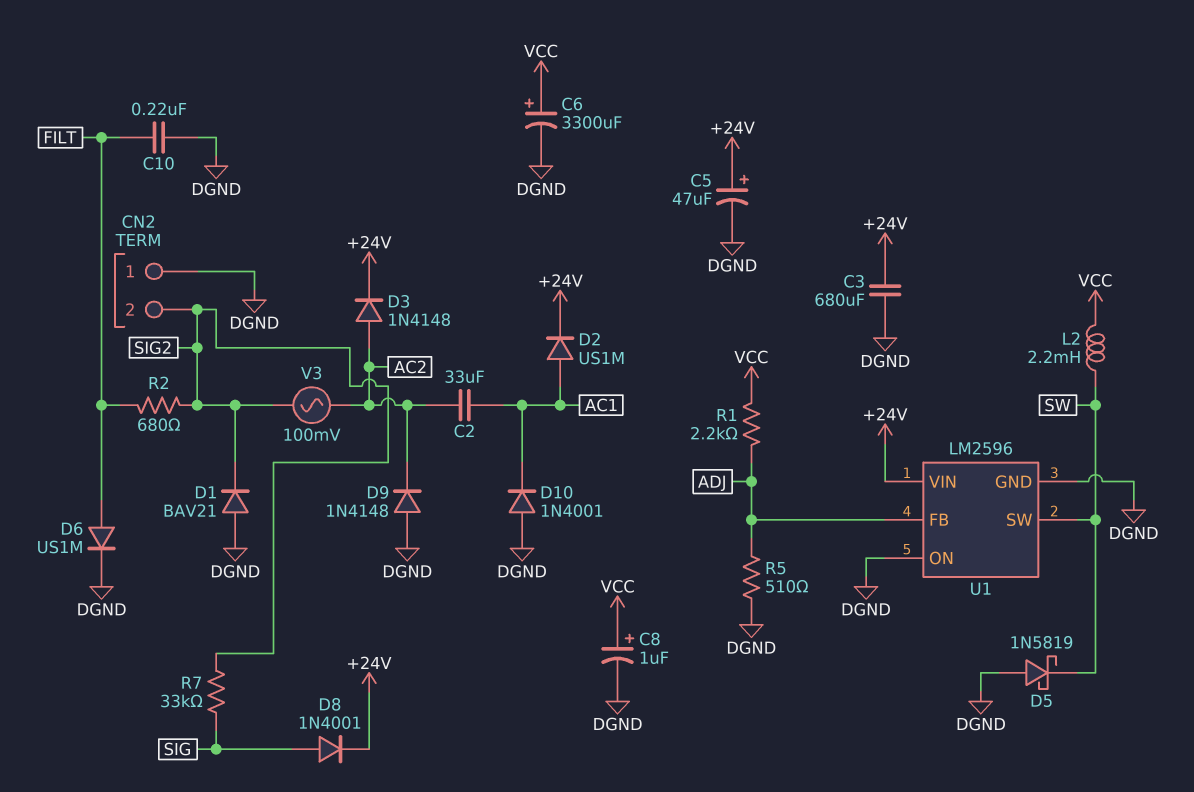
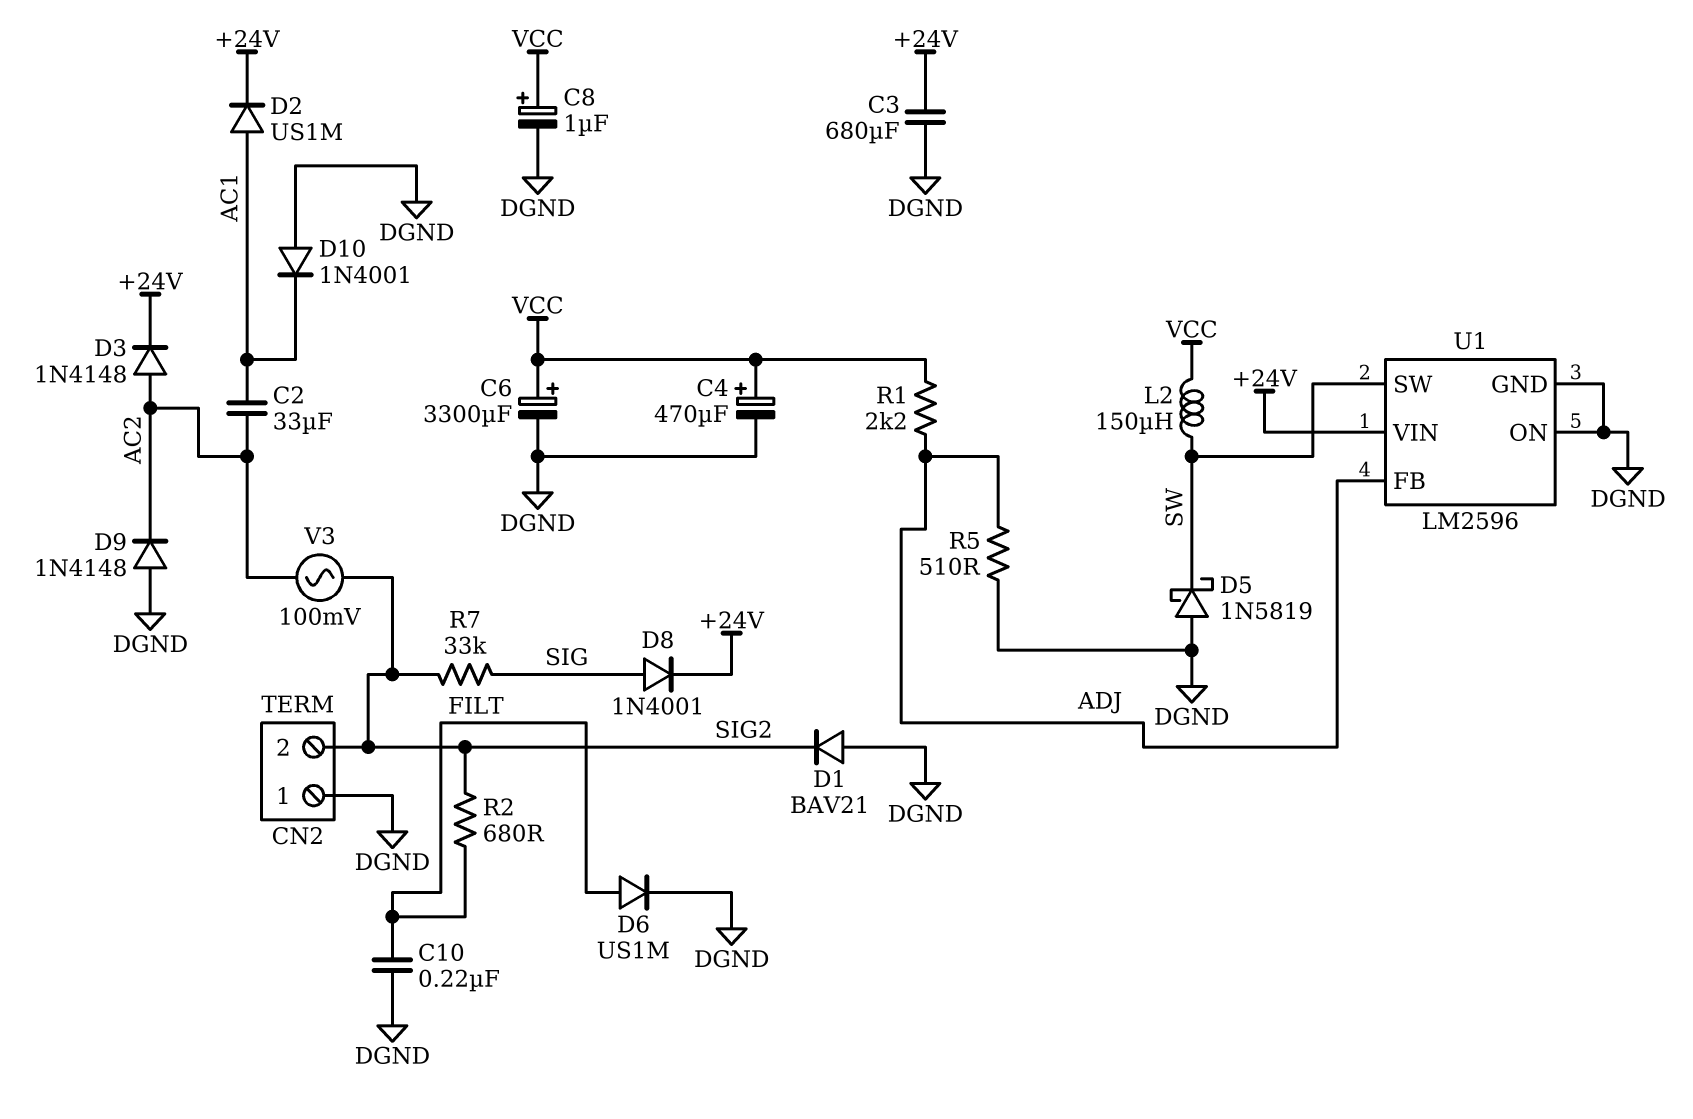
C4: none -> 470uF (plus VCC, minus DGND)
C5: 47uF (plus +24V, minus DGND) -> none
L2: 2.2mH (SW, VCC) -> 150uH (SW, VCC)

